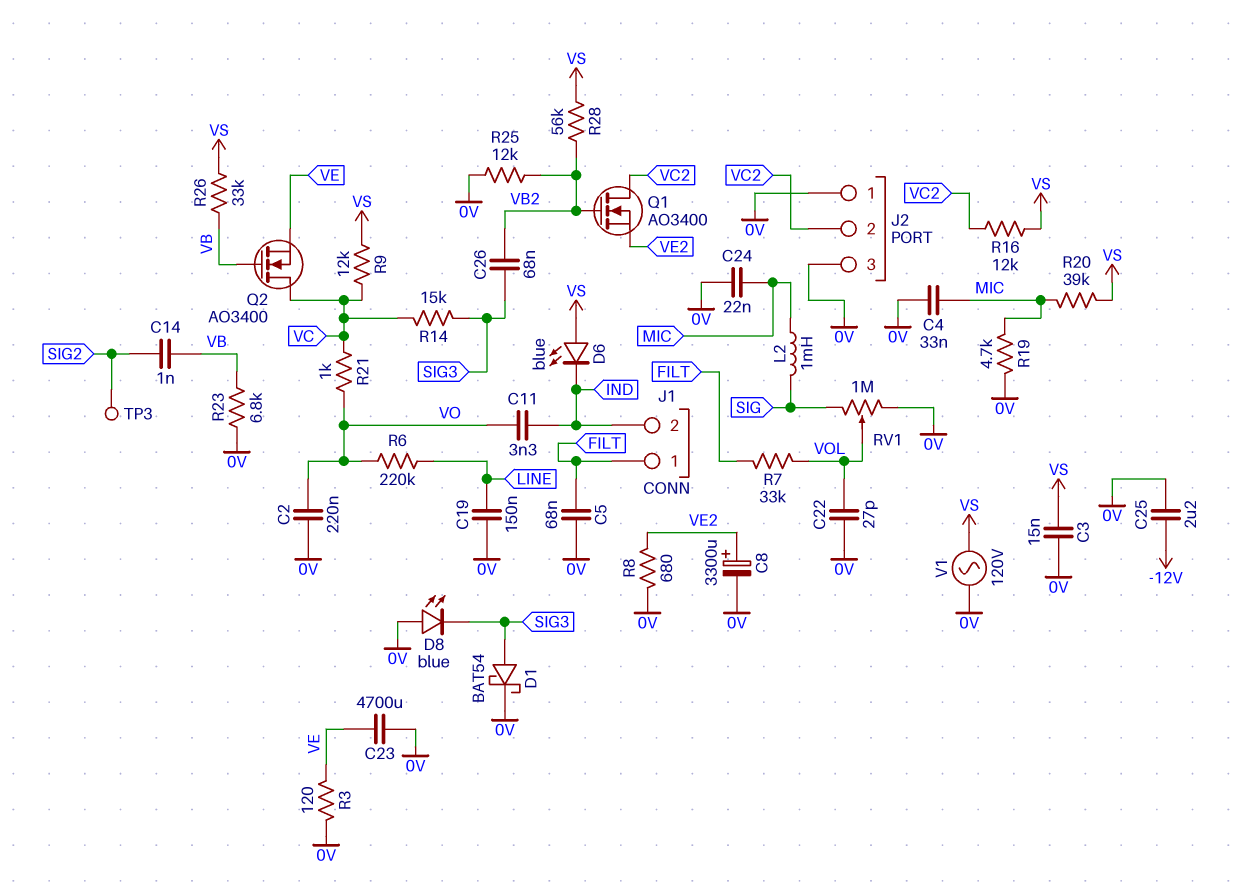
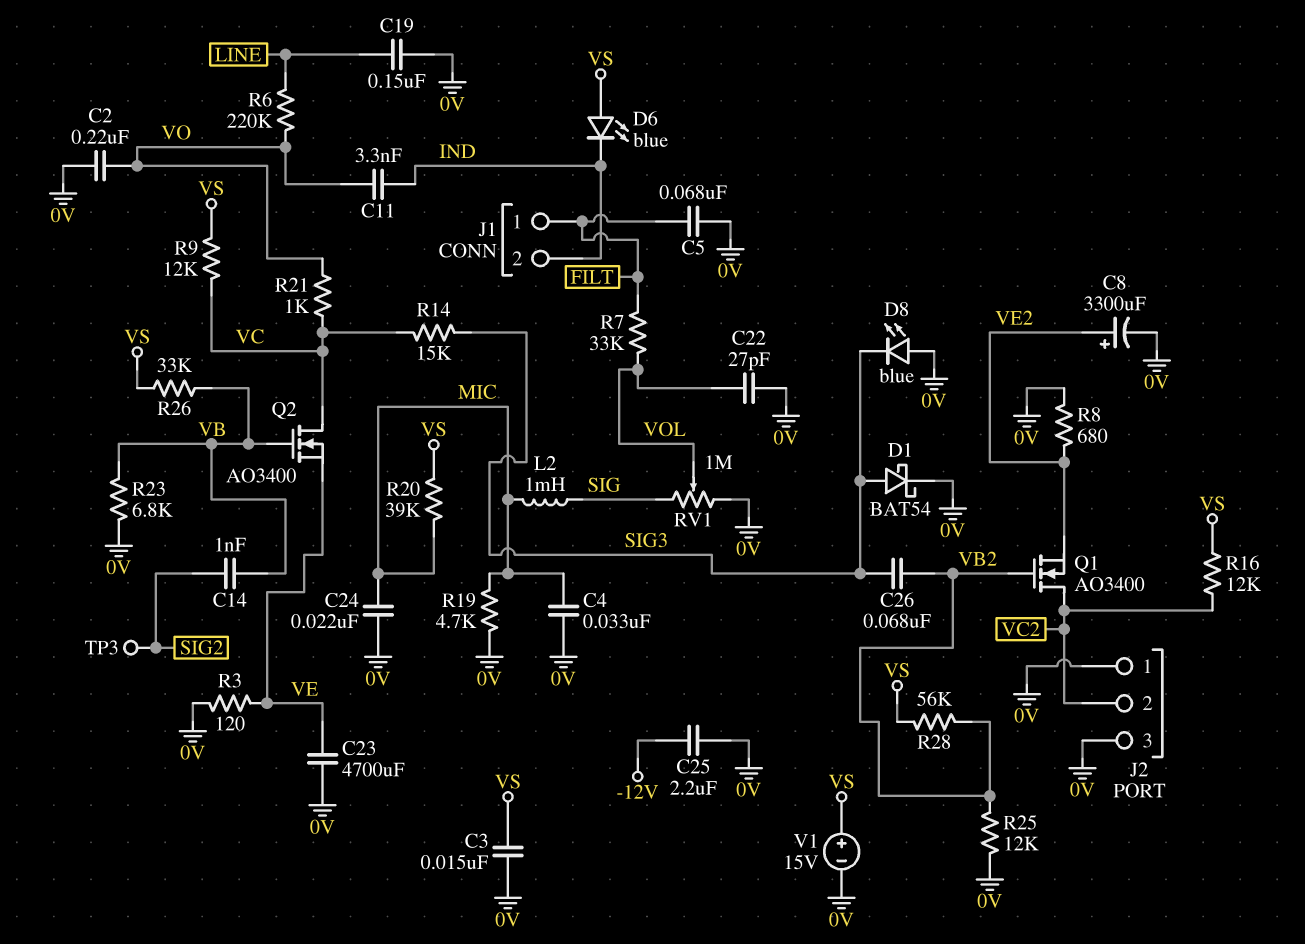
V1: AC 120V (0V, VS) -> 15V (plus VS, minus 0V)

